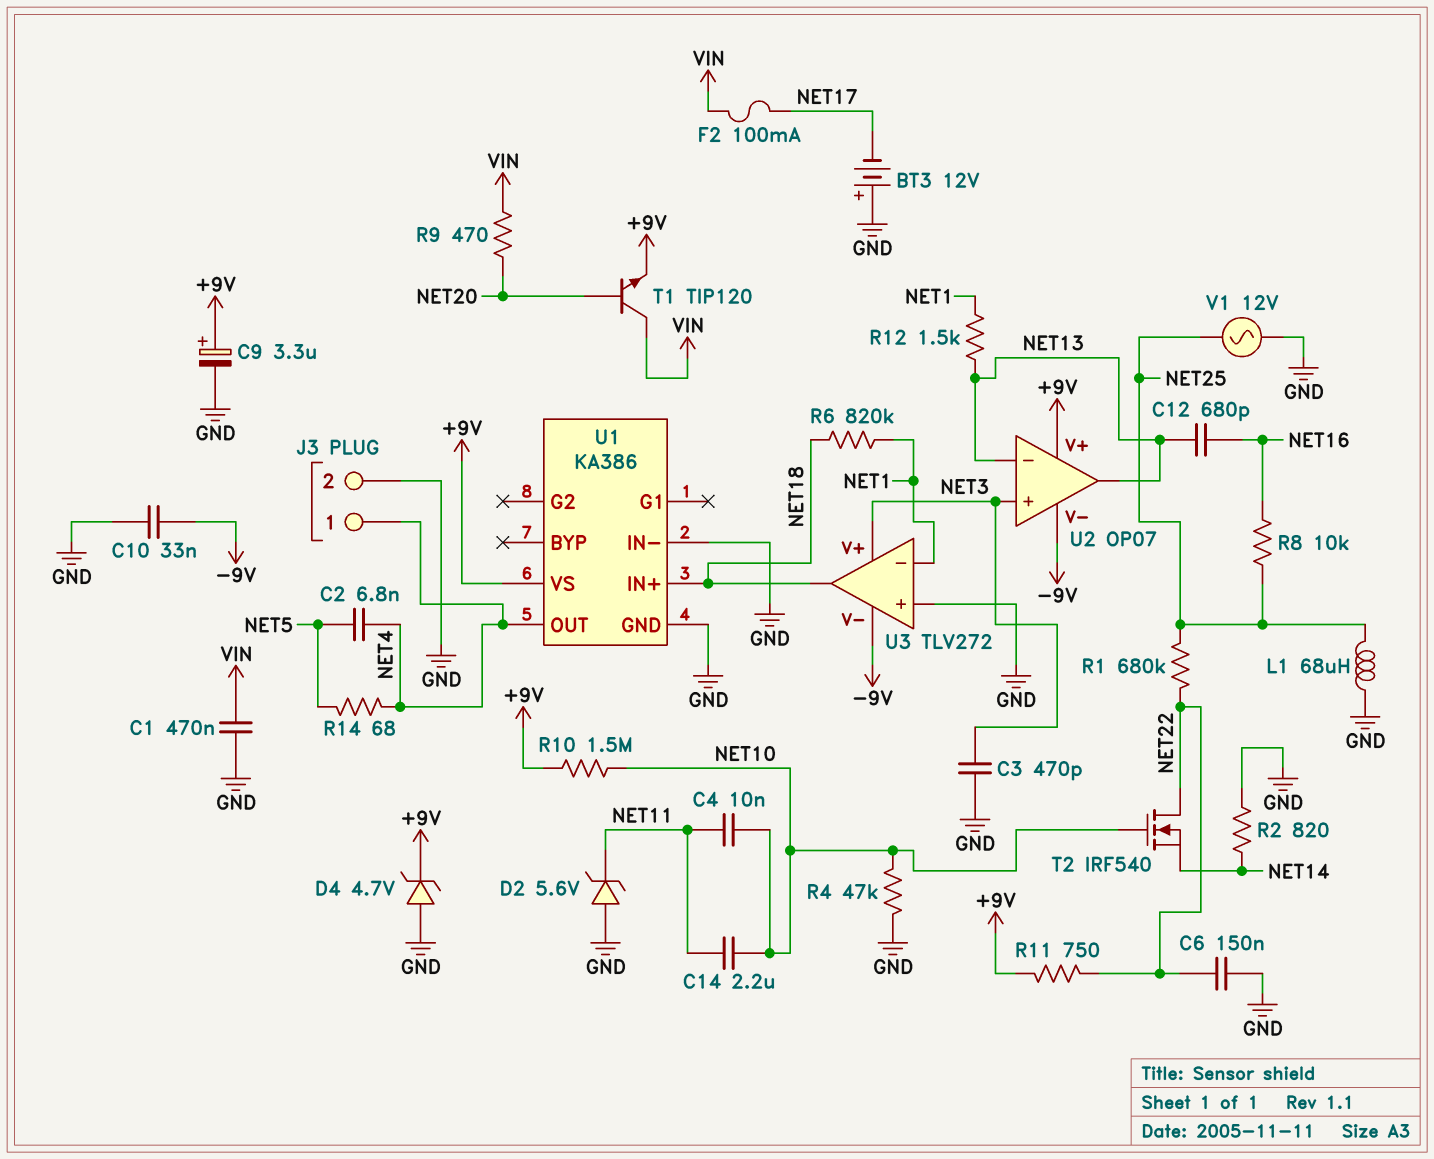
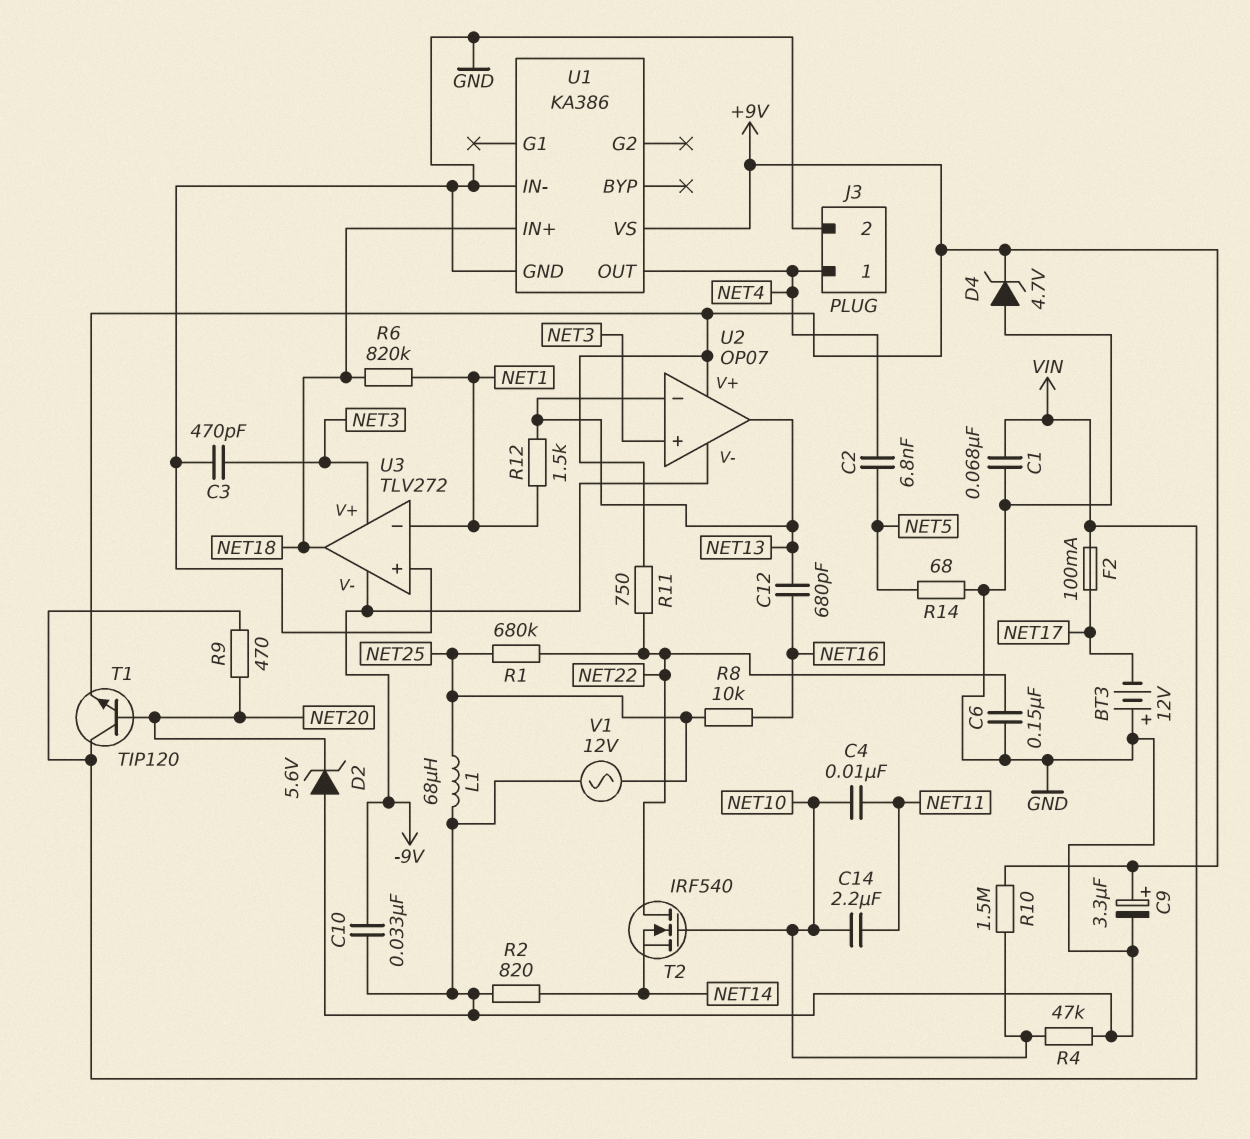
C1: 470nF (GND, VIN) -> 68nF (GND, VIN)
D2: zener 5.6V (A GND, K NET11) -> zener 5.6V (A GND, K NET20)
R14: 68 (NET4, NET5) -> 68 (GND, NET5)

